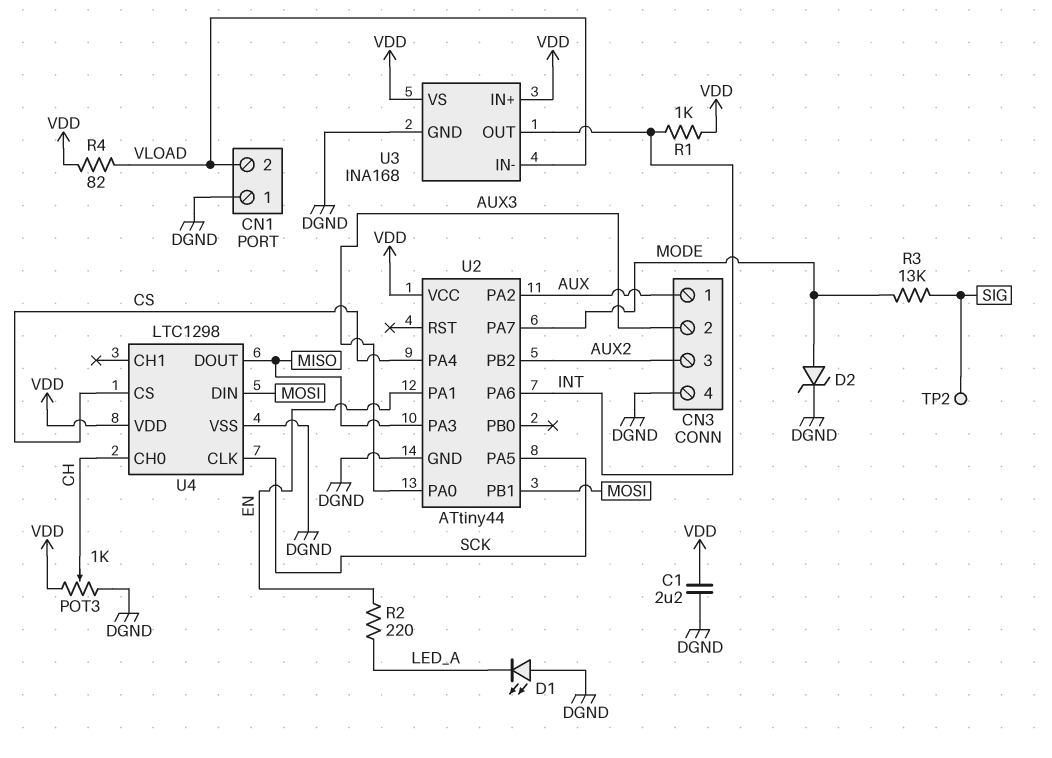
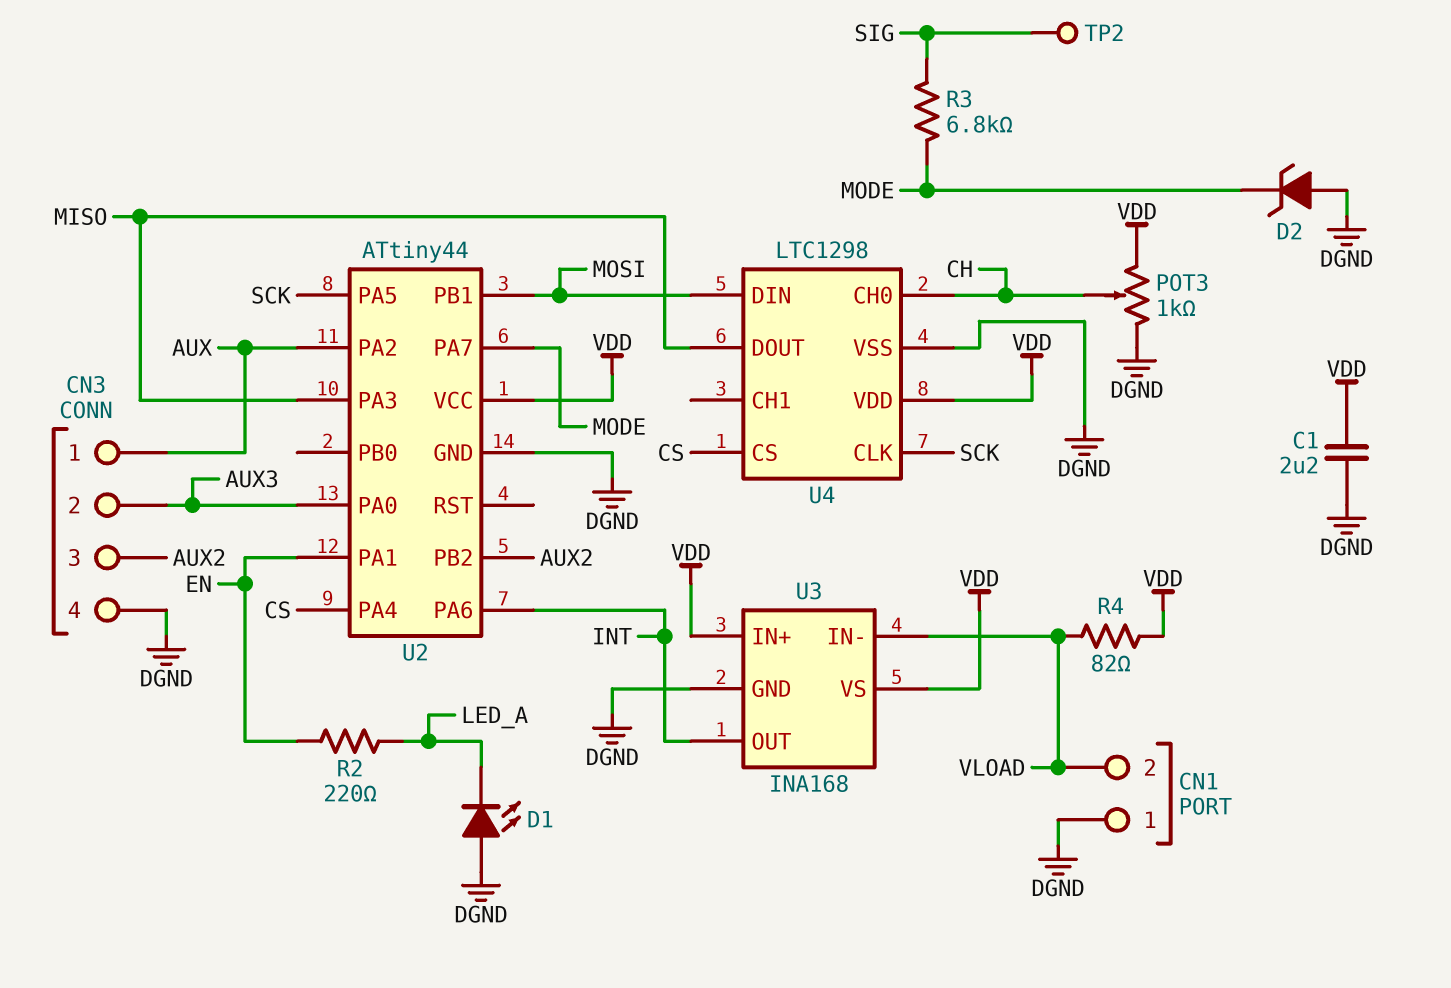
D2: zener (A MODE, K DGND) -> zener (A DGND, K MODE)
R1: 1k (INT, VDD) -> none
R3: 13k (MODE, SIG) -> 6.8k (MODE, SIG)

